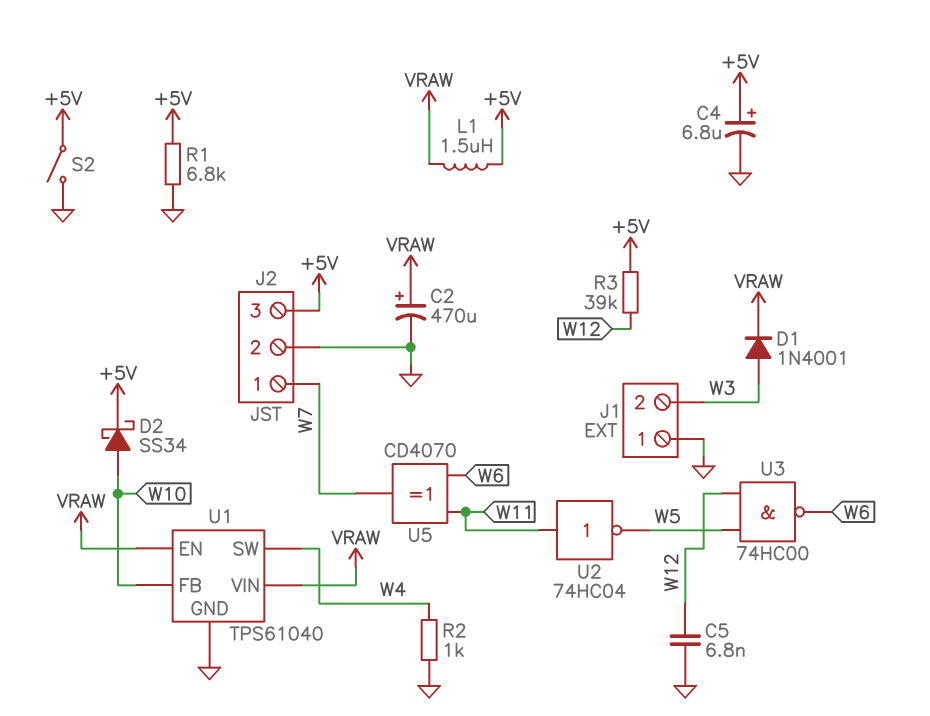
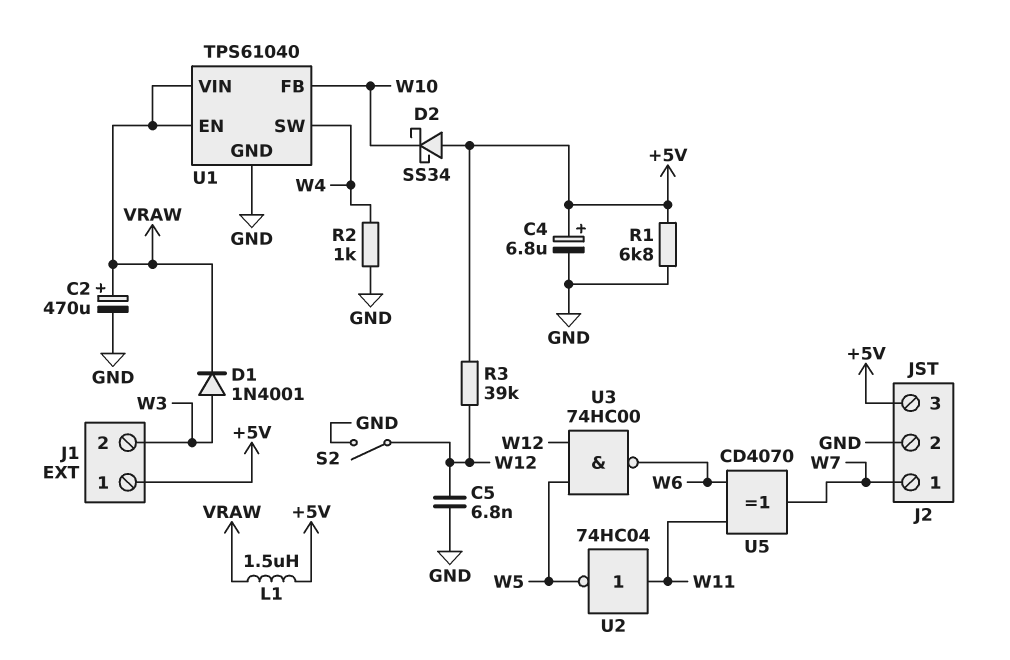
D2: schottky SS34 (A W10, K +5V) -> schottky SS34 (A +5V, K W10)
J1 pin 1: GND -> +5V
S2: switch (+5V, GND) -> switch (GND, W12)

